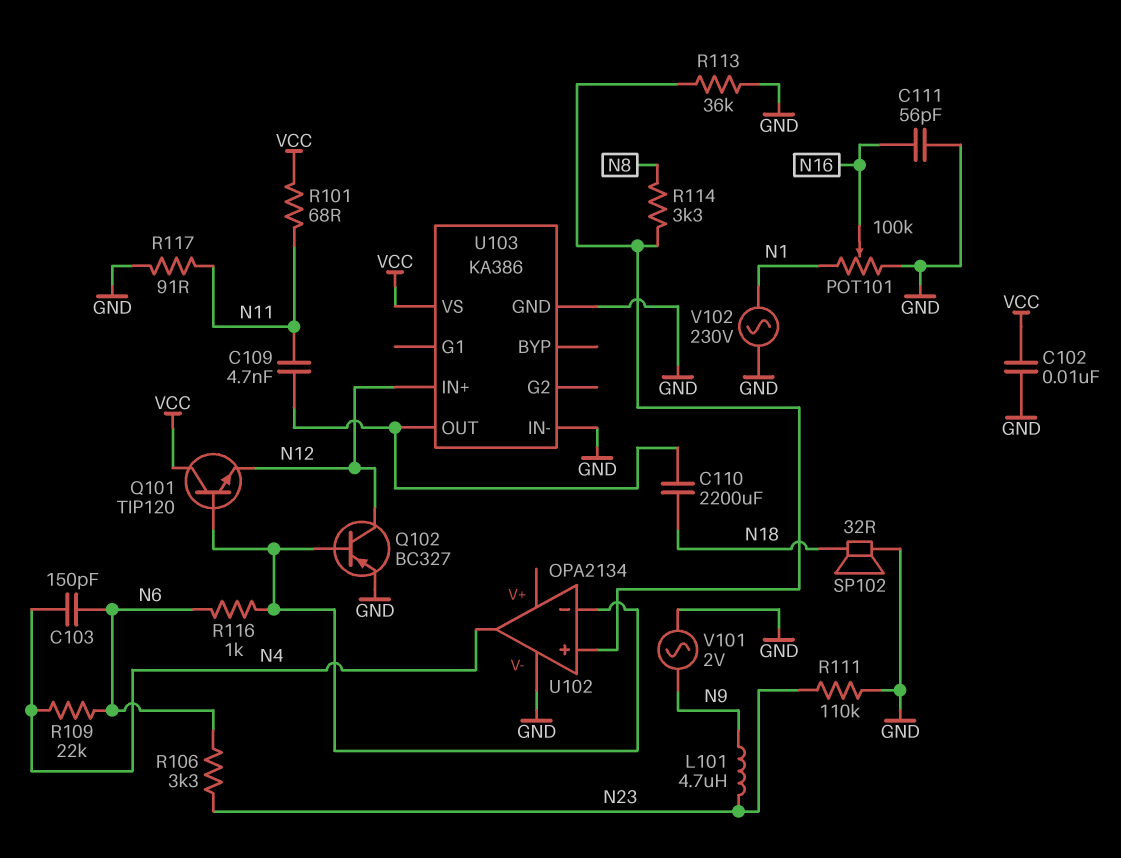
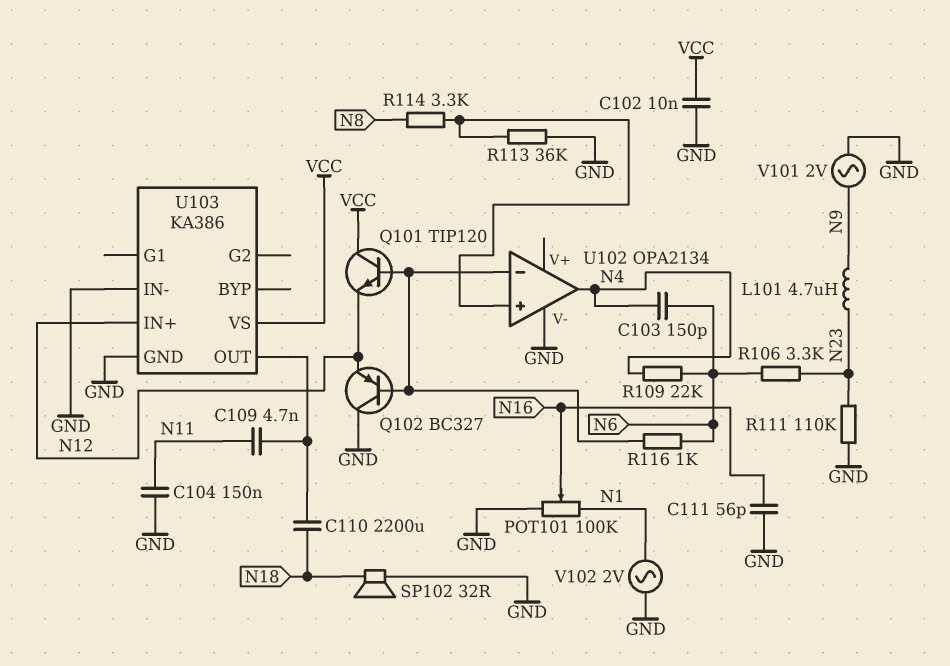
C104: none -> 150nF (GND, N11)
Q102: PNP BC327 (B U102/in-, C N12, E GND) -> PNP BC327 (B U102/in-, C GND, E N12)
R101: 68 (N11, VCC) -> none
R117: 91 (GND, N11) -> none
V102: AC 230V (GND, N1) -> AC 2V (GND, N1)

